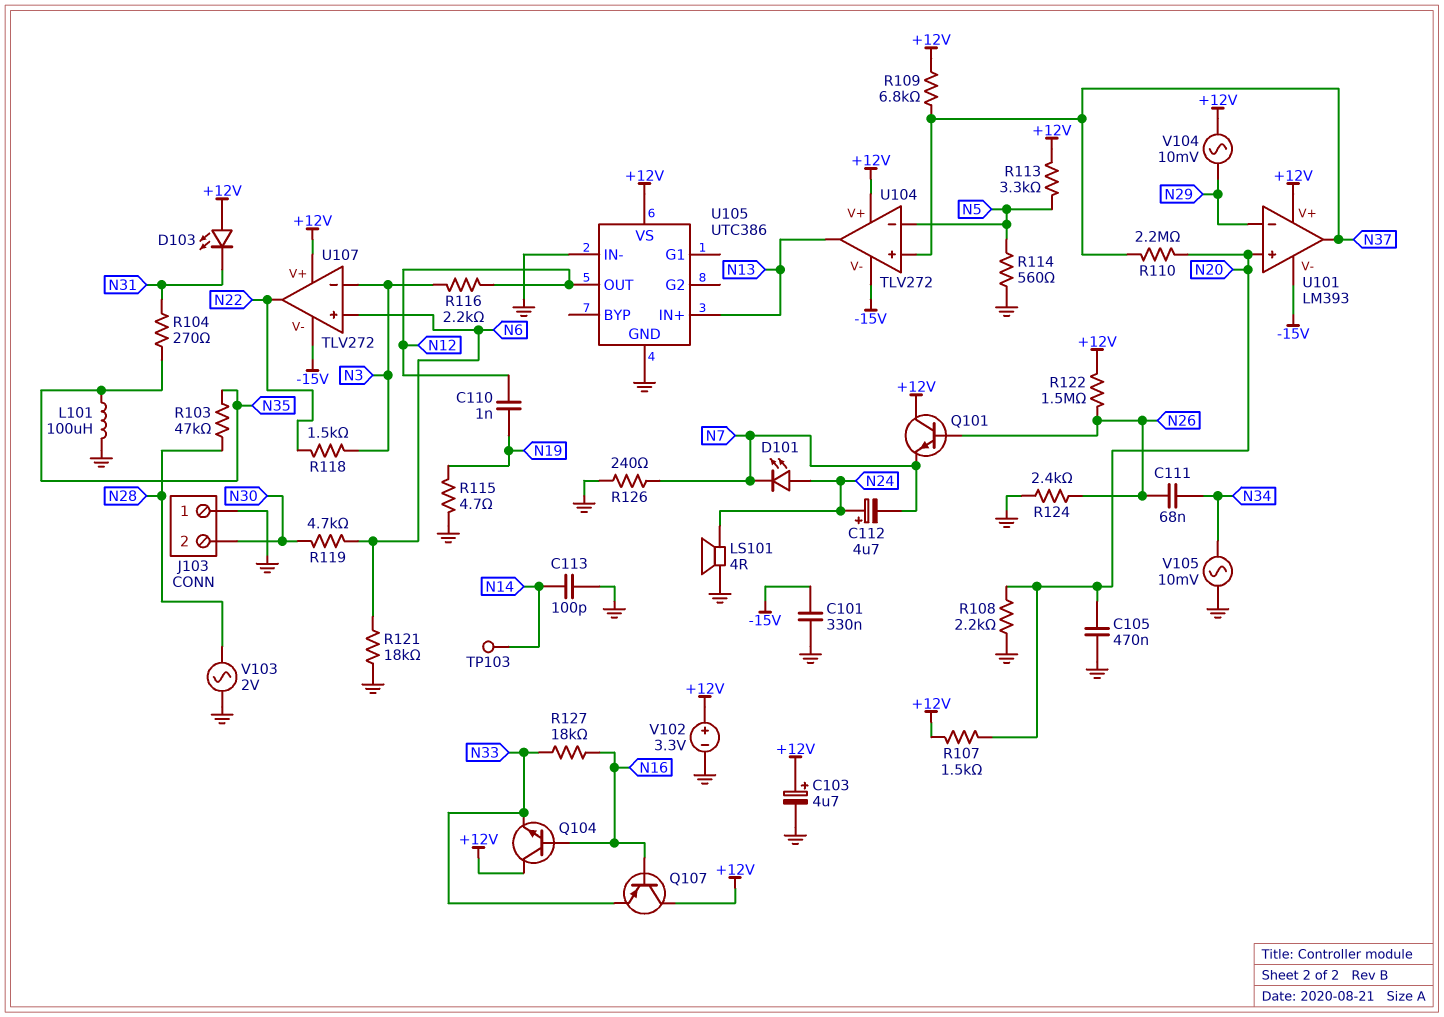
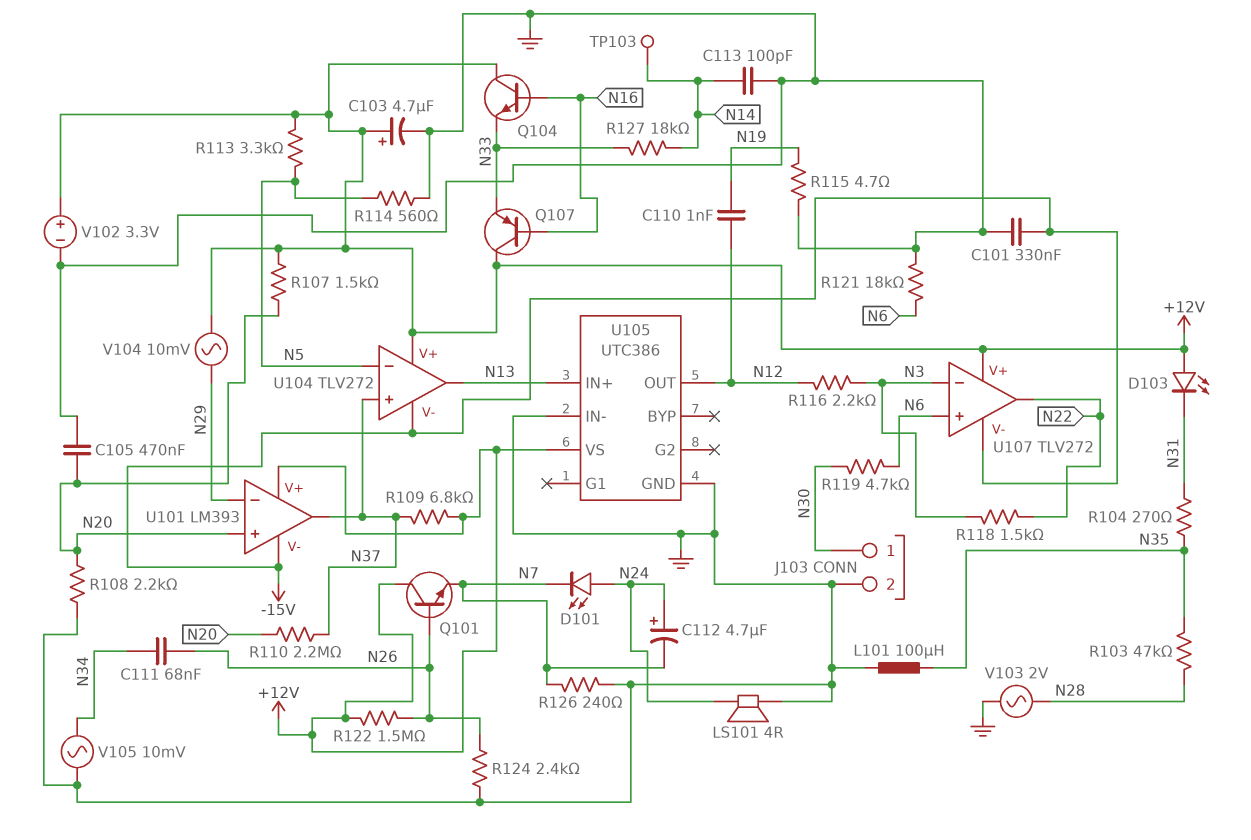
J103 pin 1: GND -> N30
J103 pin 2: N30 -> GND
R127: 18k (N16, N33) -> 18k (N14, N33)

